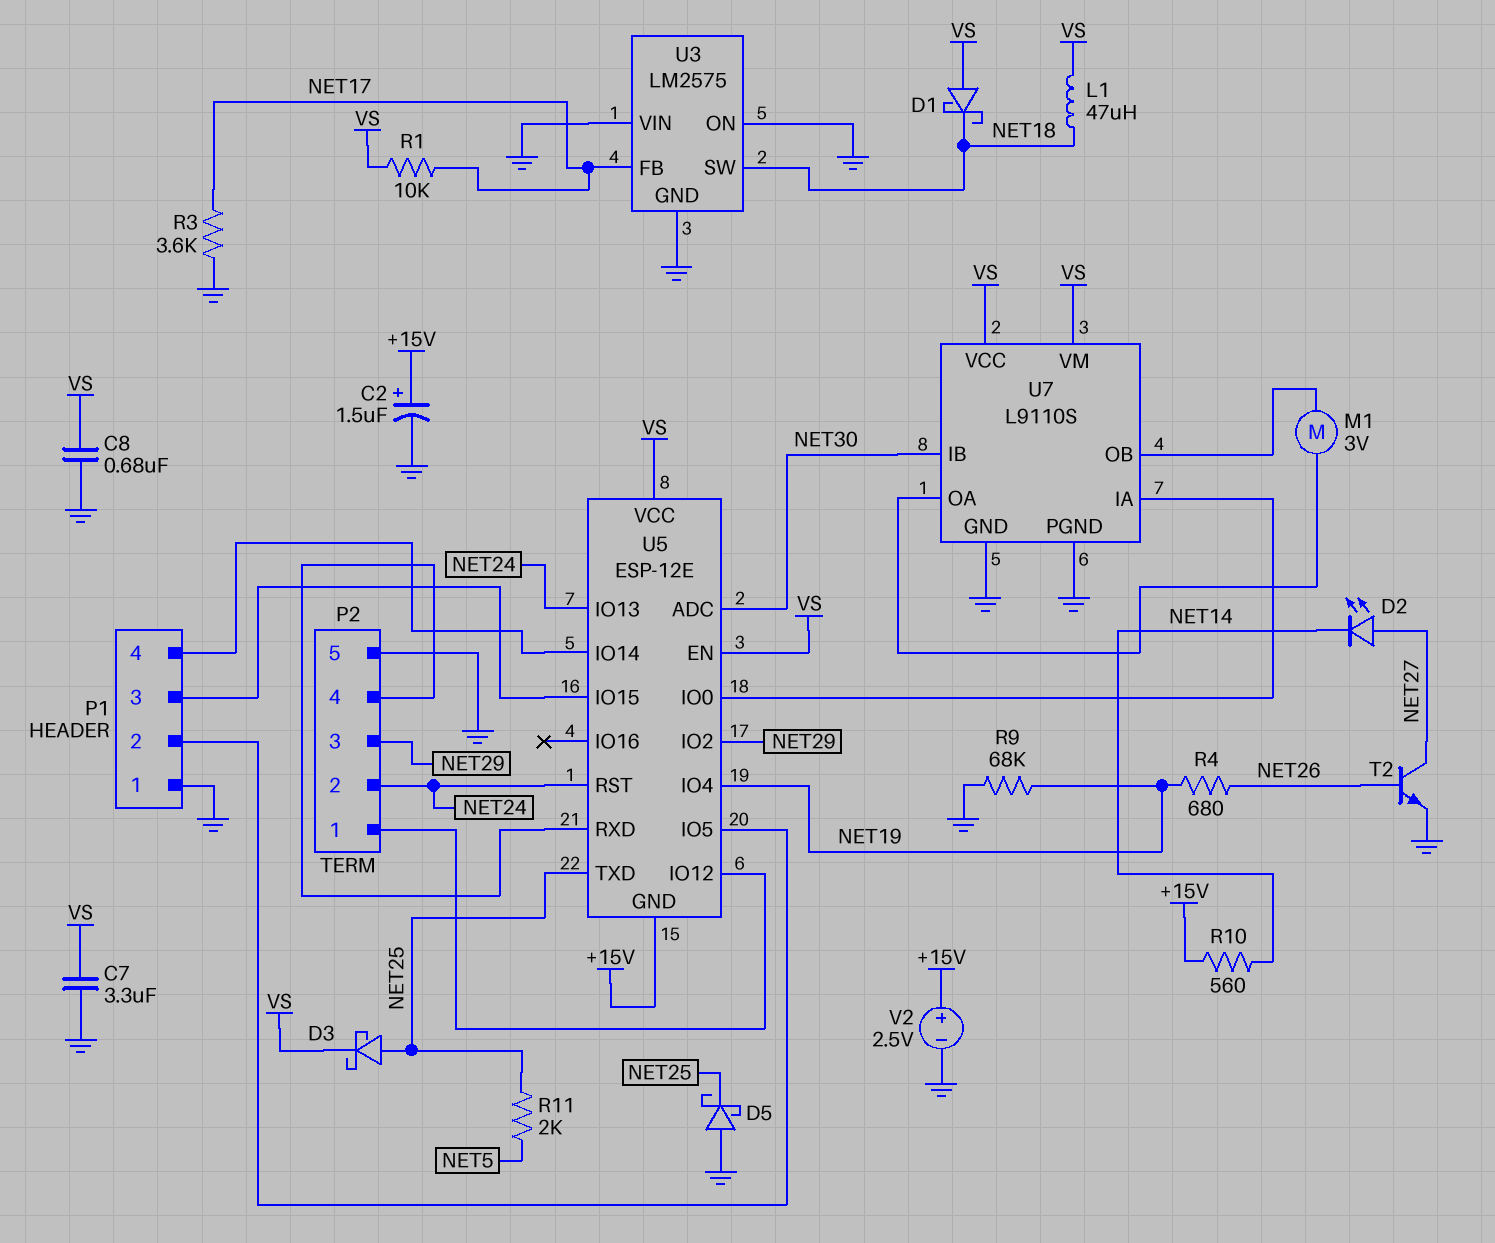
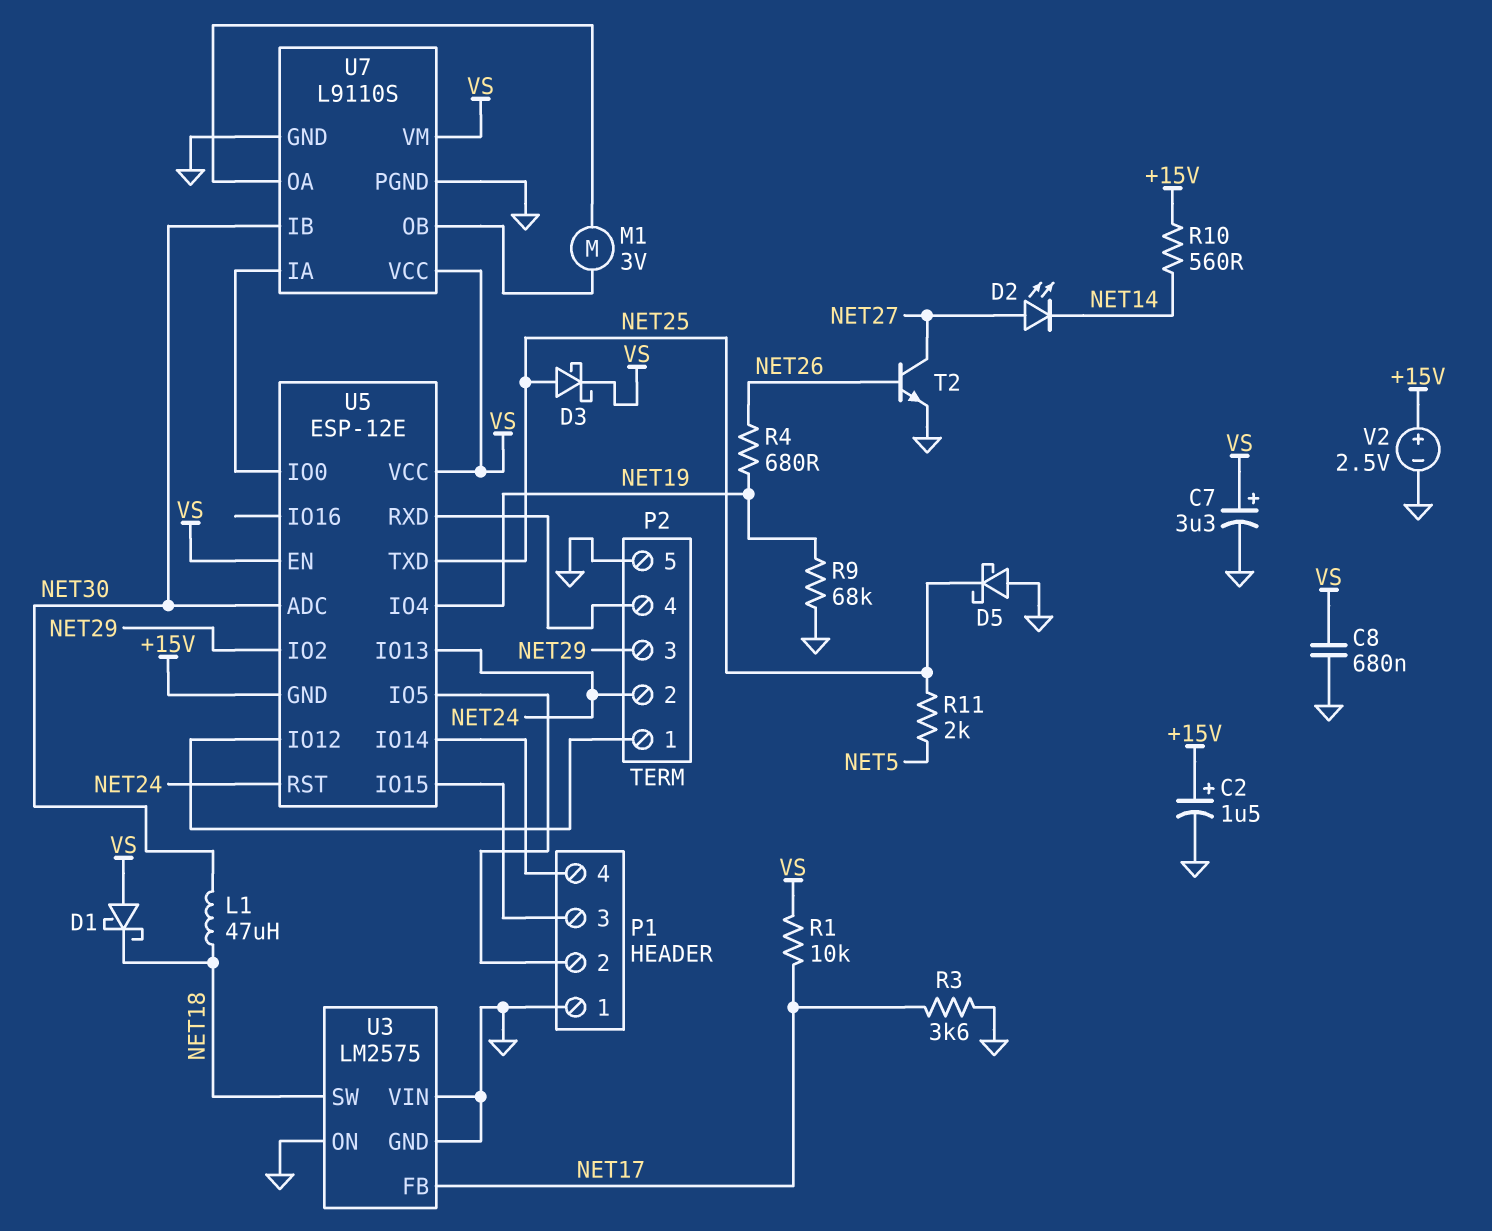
C7: 3.3uF (GND, VS) -> 3.3uF (plus VS, minus GND)
L1: 47uH (NET18, VS) -> 47uH (NET18, NET30)

